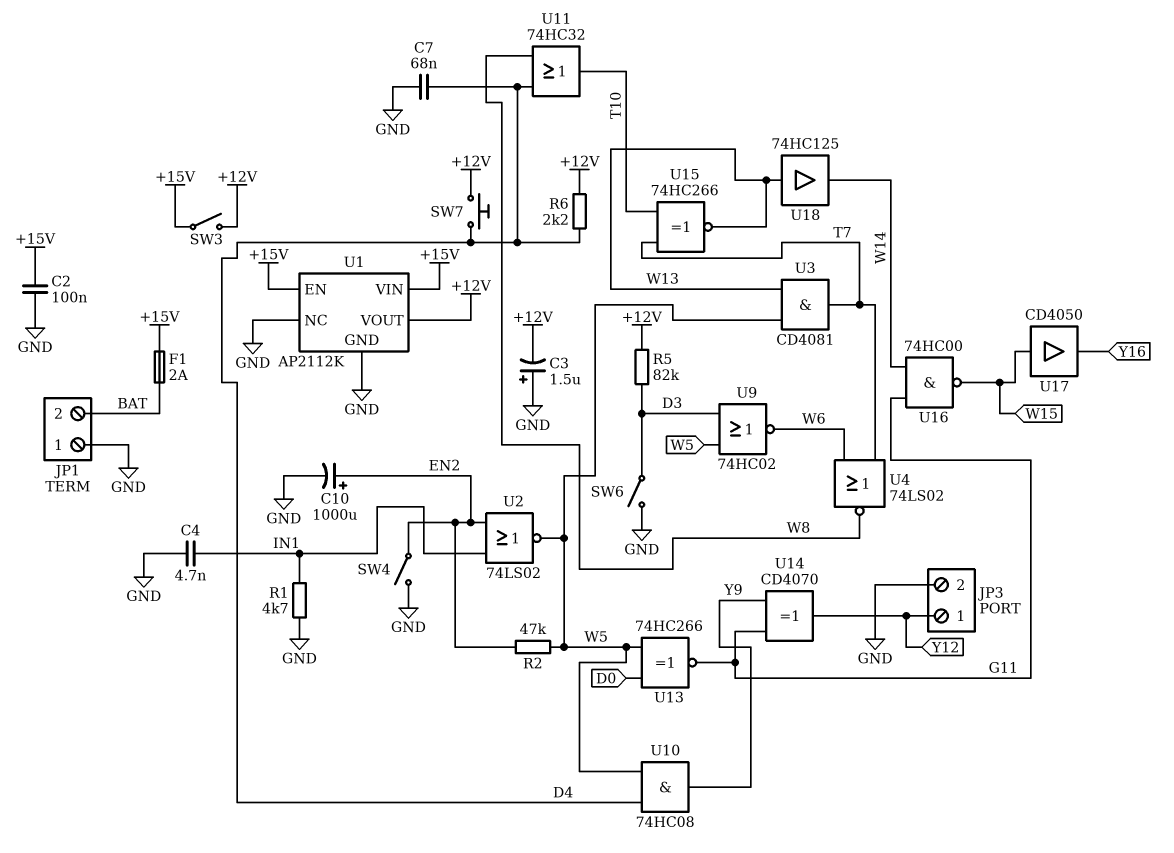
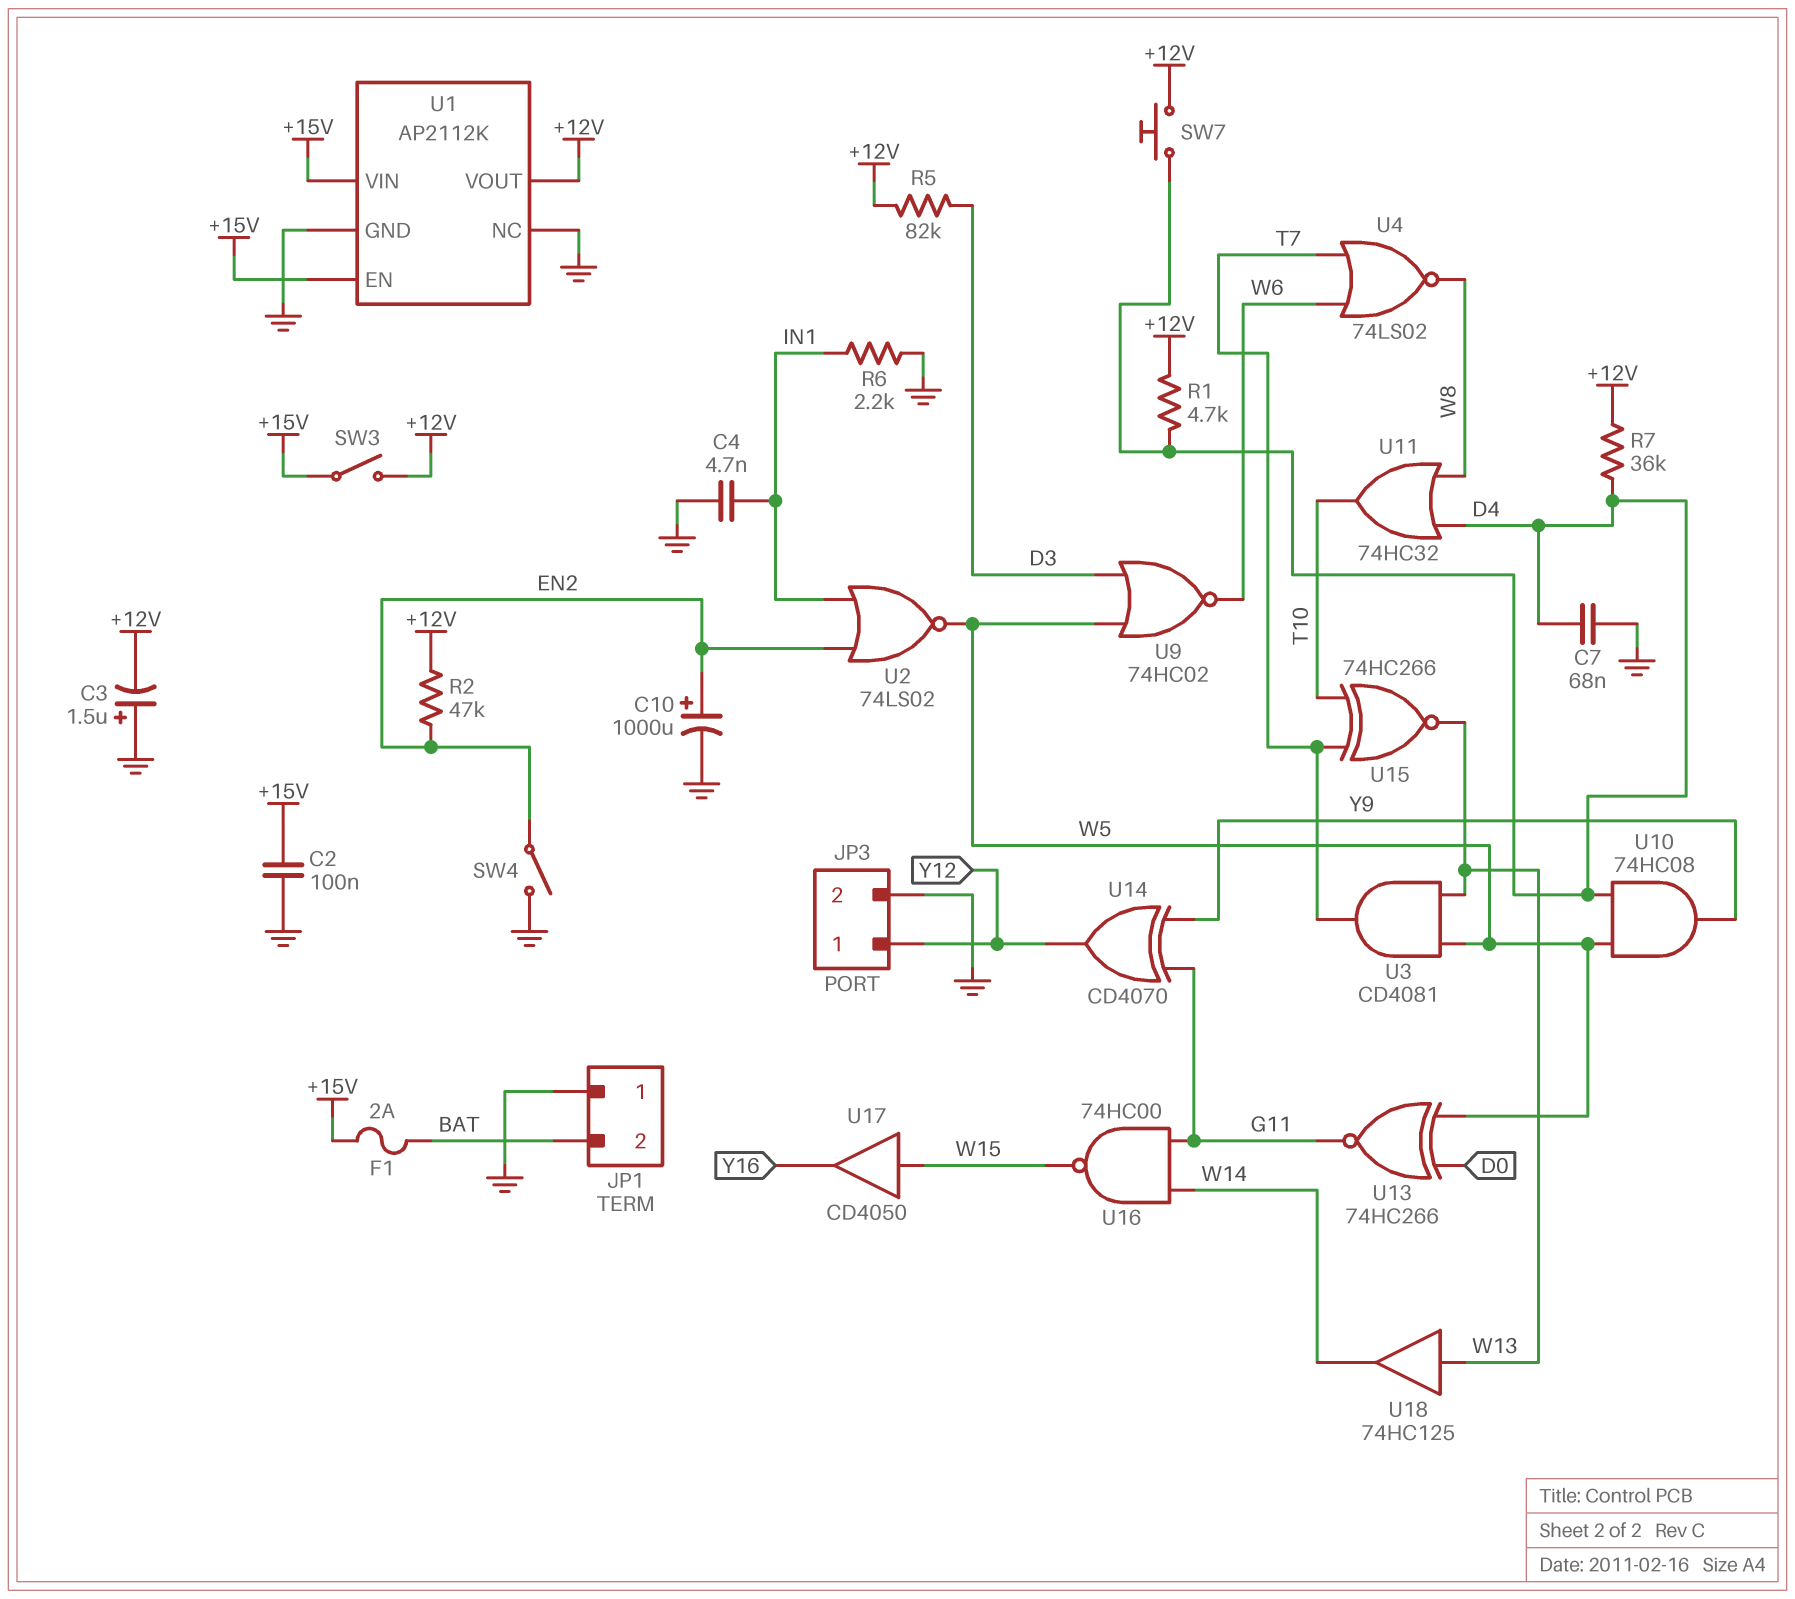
R1: 4.7k (GND, IN1) -> 4.7k (+12V, D4)
R2: 47k (EN2, W5) -> 47k (+12V, EN2)
R6: 2.2k (+12V, D4) -> 2.2k (GND, IN1)
R7: none -> 36k (+12V, D4)
SW6: switch (D3, GND) -> none

